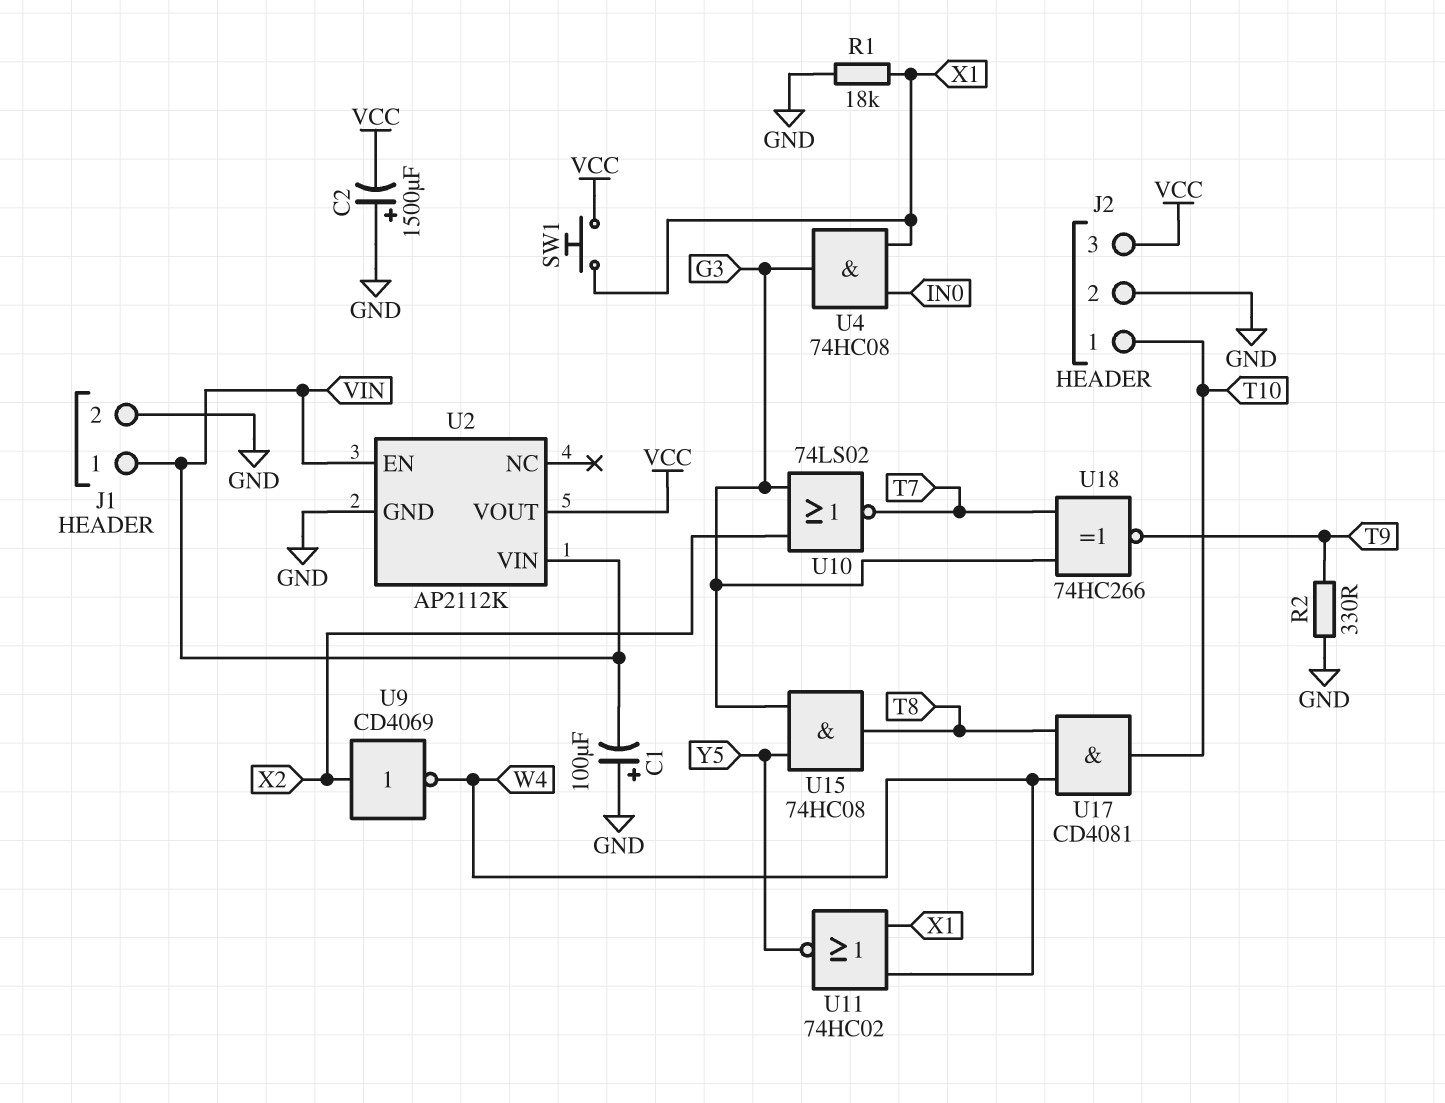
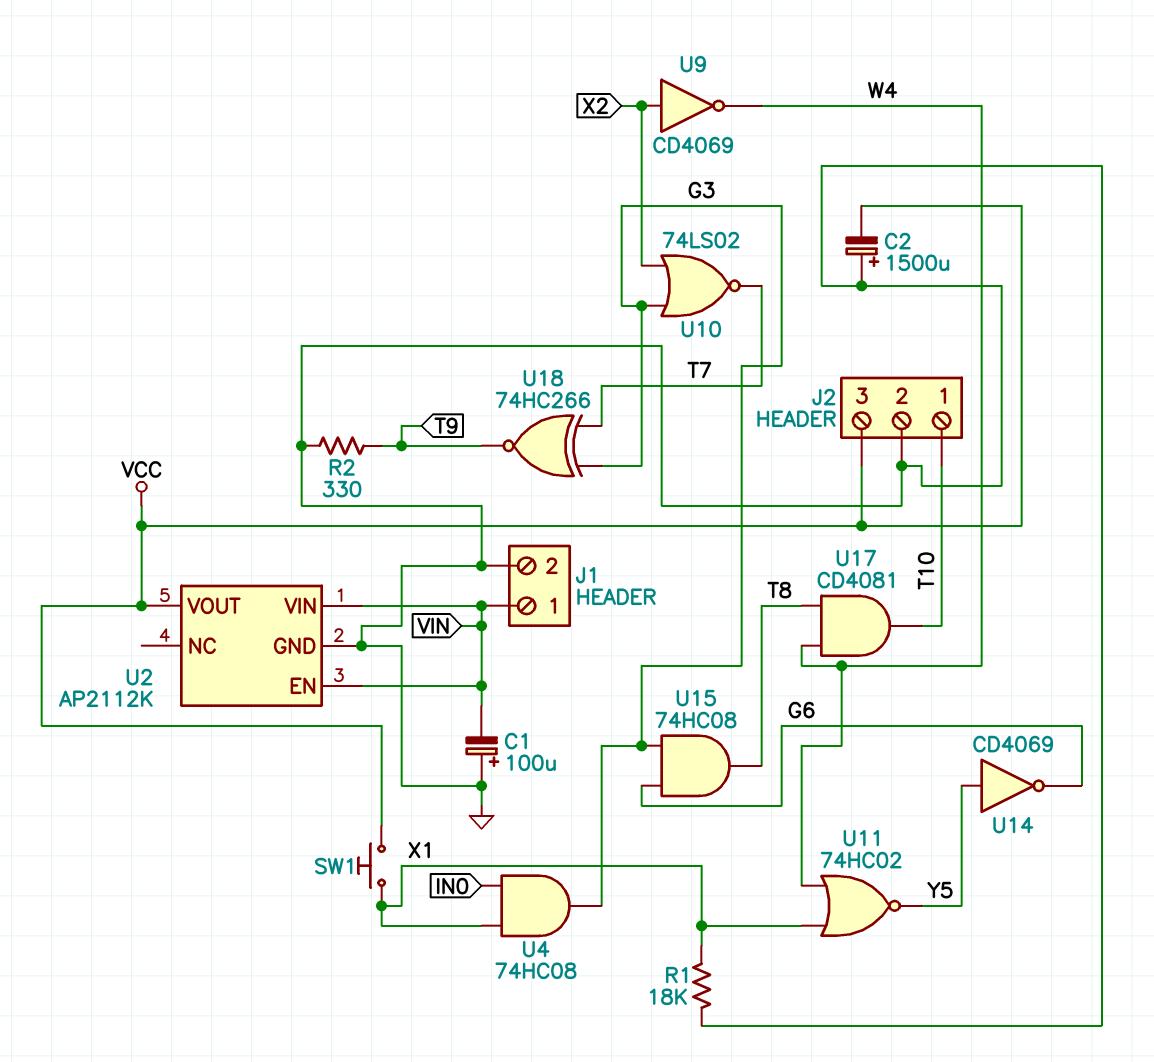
U14: none -> NOT CD4069 (in Y5, out G6)
U15: AND 74HC08 (in G3, in Y5, out T8) -> AND 74HC08 (in G3, in G6, out T8)

